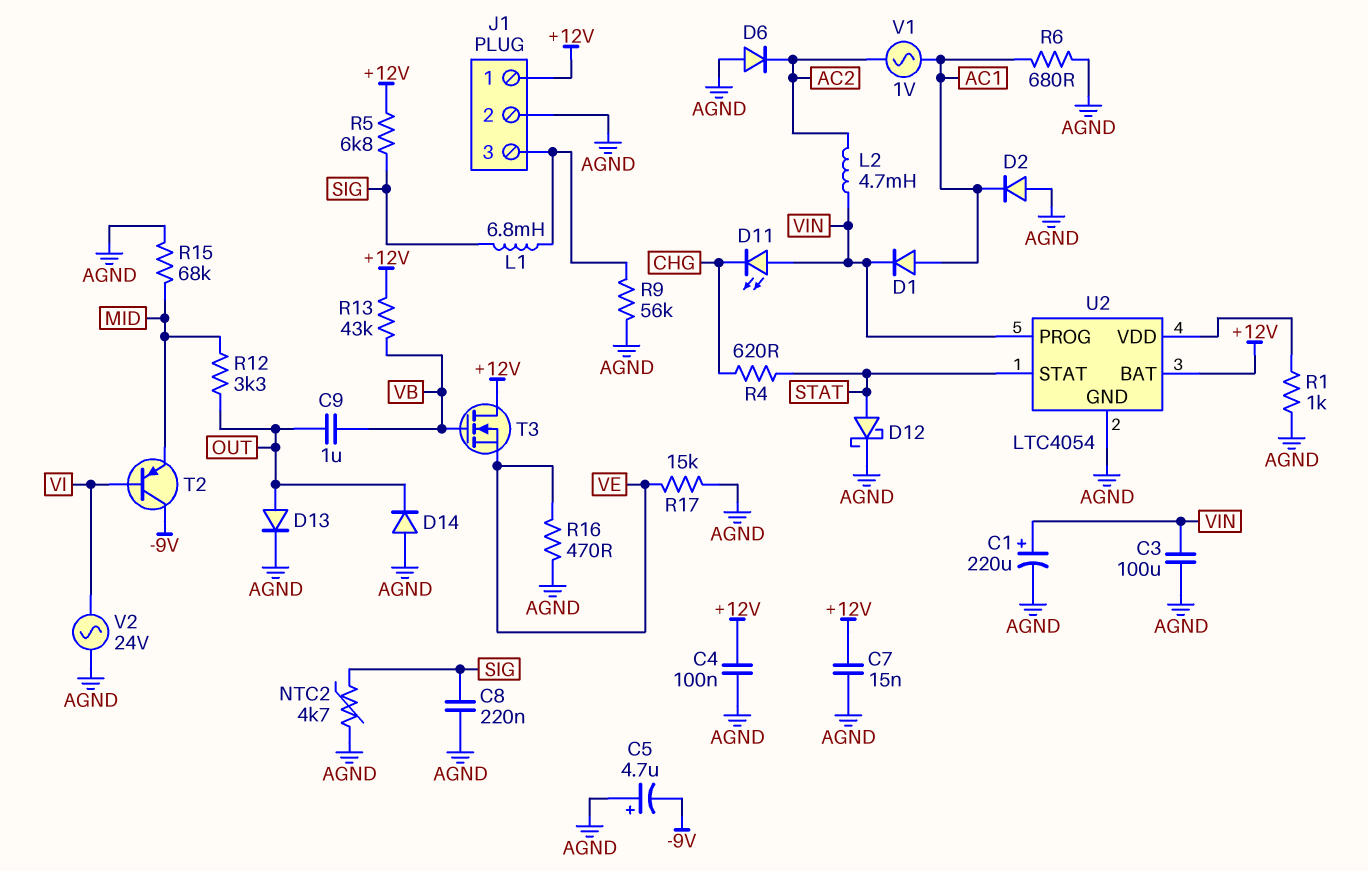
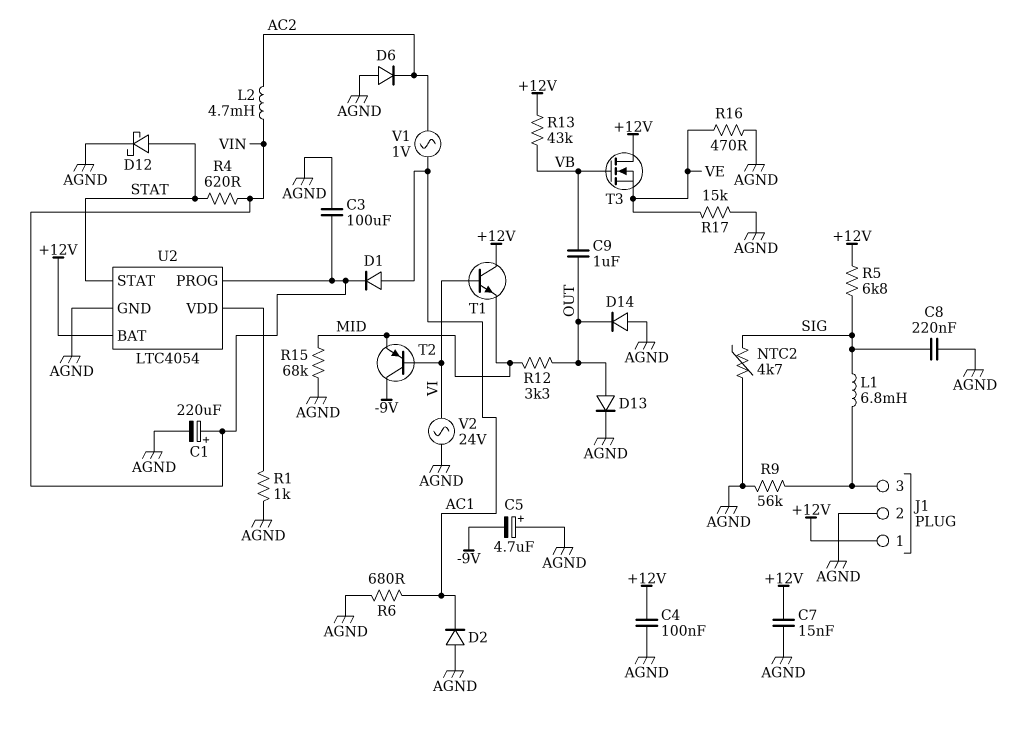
D11: LED (A VIN, K CHG) -> none
R4: 620 (CHG, STAT) -> 620 (STAT, VIN)
T1: none -> NPN (B VI, C +12V, E MID)

